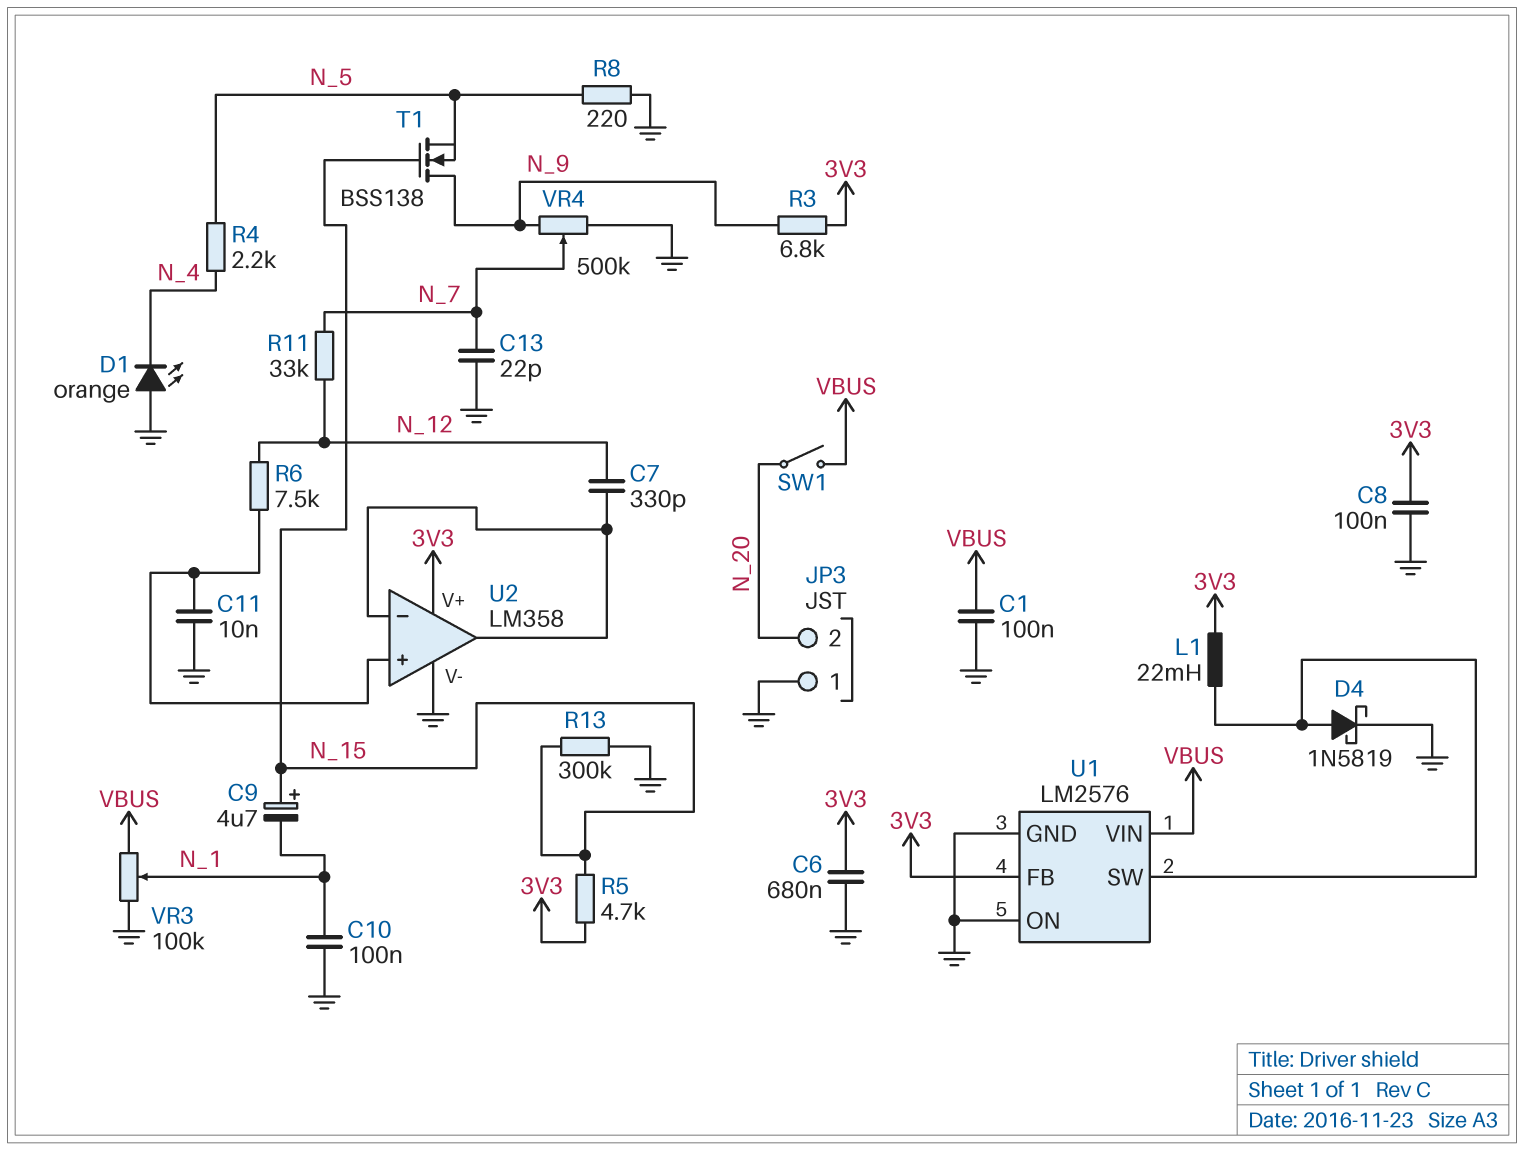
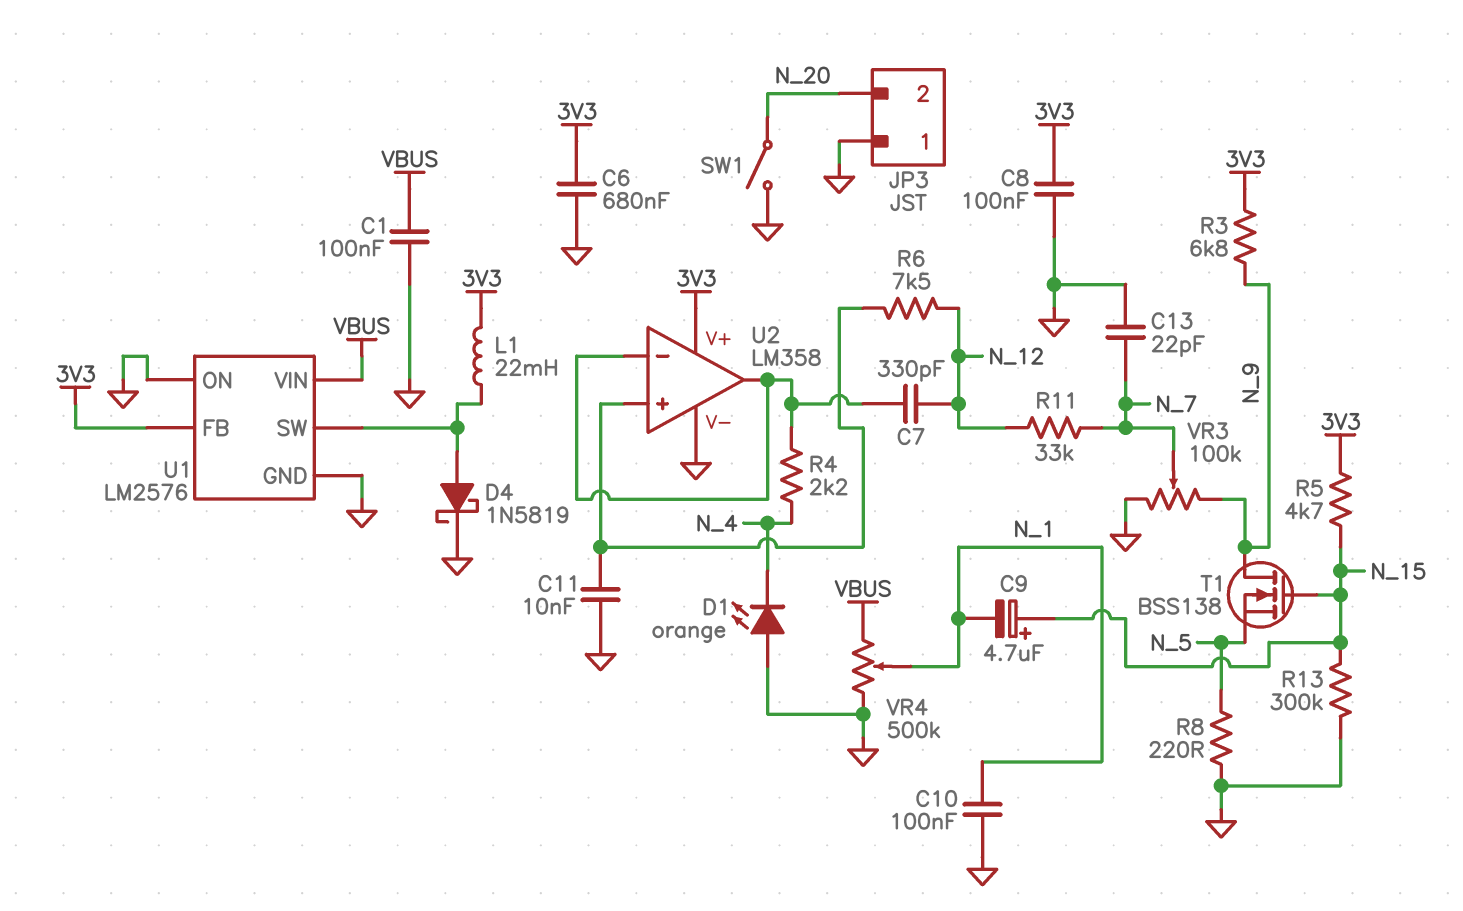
R4: 2.2k (N_4, N_5) -> 2.2k (N_4, U2/in-)
SW1: switch (N_20, VBUS) -> switch (GND, N_20)
VR3: 100k (GND, VBUS, wiper N_1) -> 100k (GND, N_9, wiper N_7)
VR4: 500k (GND, N_9, wiper N_7) -> 500k (GND, VBUS, wiper N_1)

